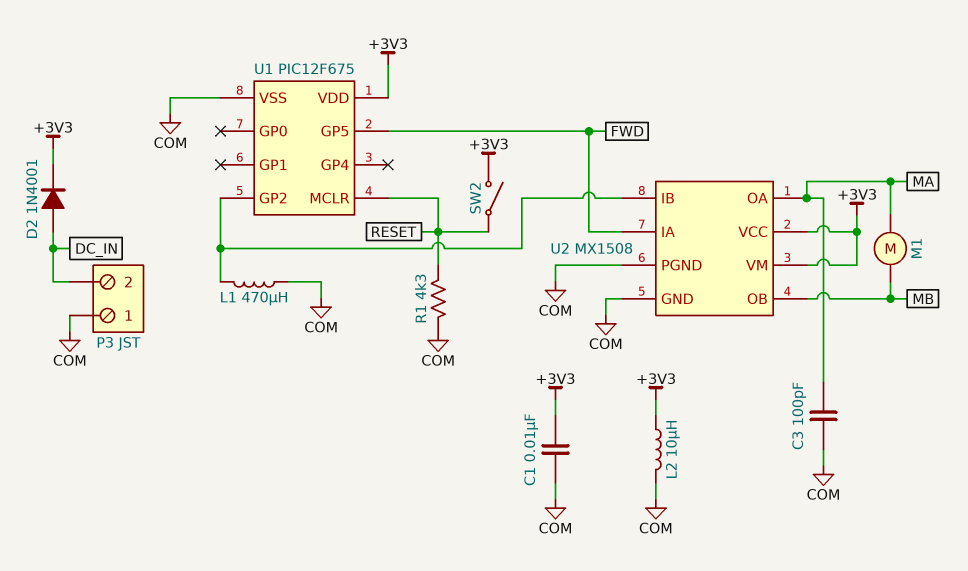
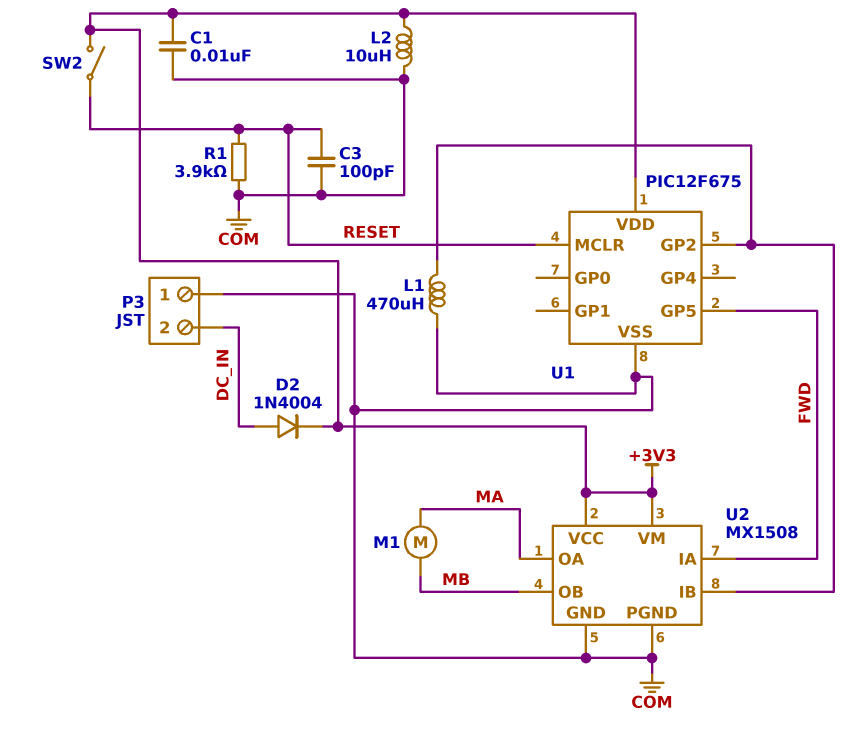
C3: 100pF (COM, MA) -> 100pF (COM, RESET)
D2: diode 1N4001 (A DC_IN, K +3V3) -> diode 1N4004 (A DC_IN, K +3V3)
R1: 4.3k (COM, RESET) -> 3.9k (COM, RESET)

